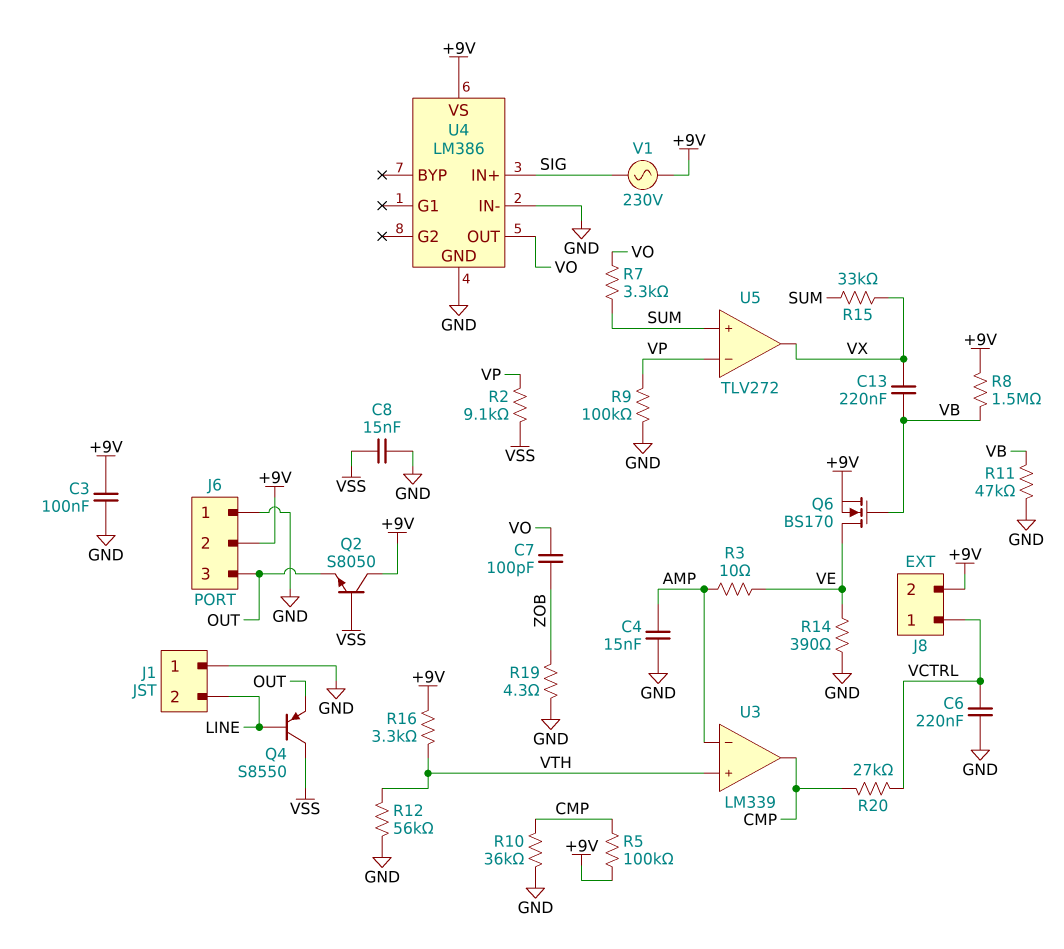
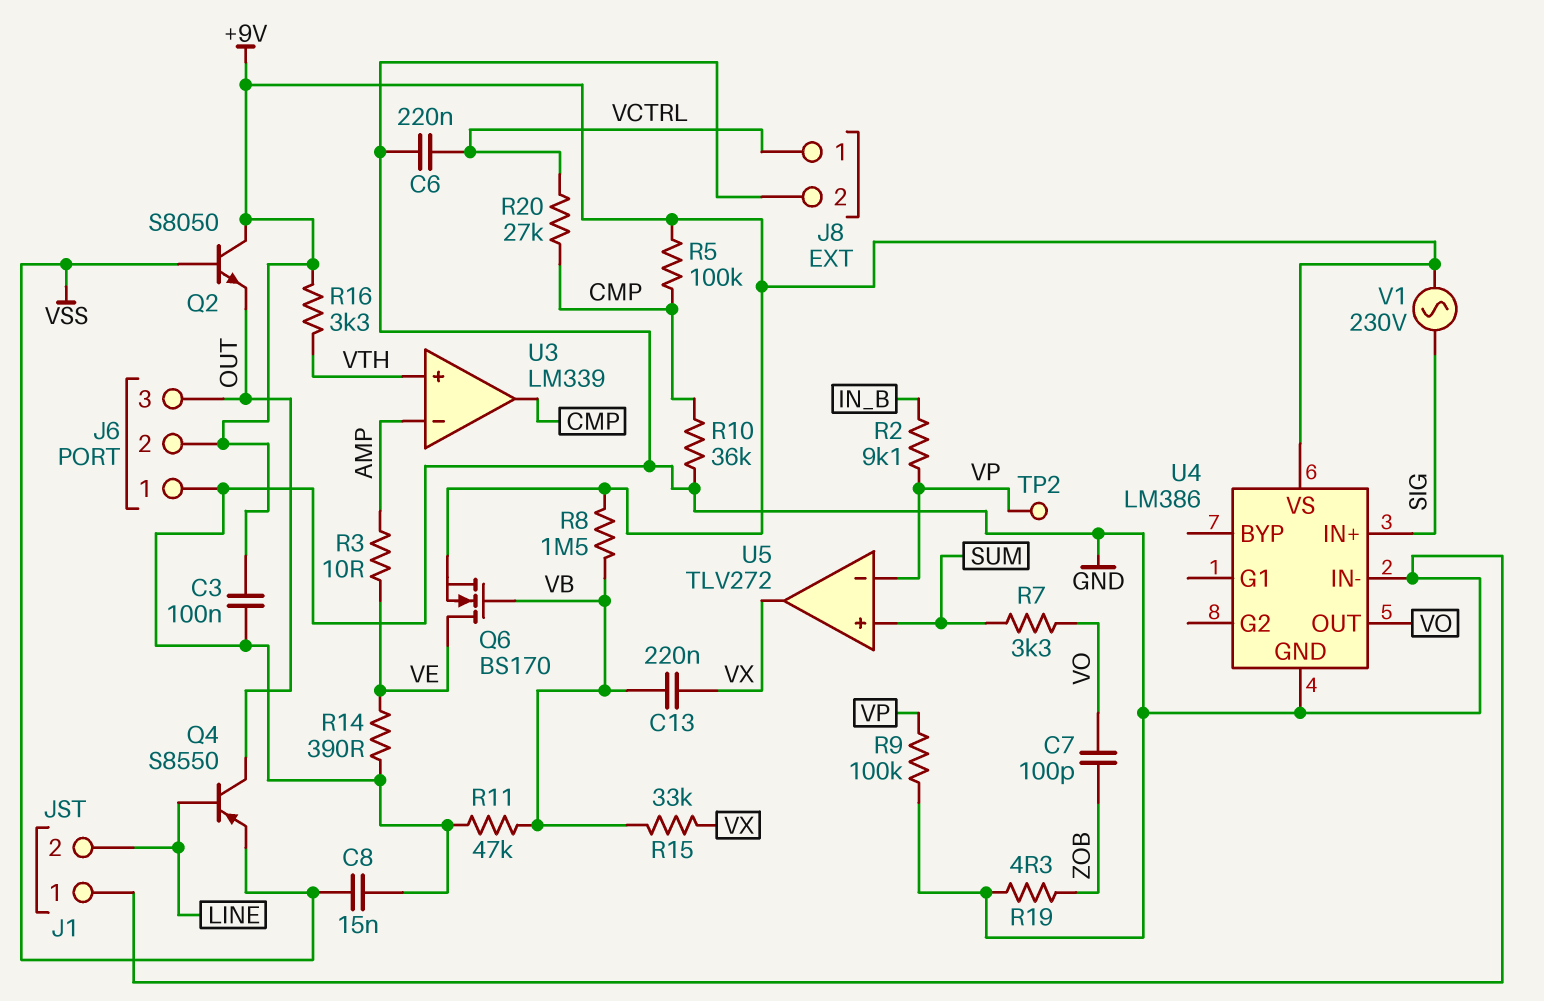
C4: 15nF (AMP, GND) -> none
J8 pin 2: +9V -> GND
Q4: PNP S8550 (B LINE, C VSS, E OUT) -> PNP S8550 (B LINE, C OUT, E VSS)
R2: 9.1k (VP, VSS) -> 9.1k (IN_B, VP)
R12: 56k (GND, VTH) -> none
R15: 33k (SUM, VX) -> 33k (VB, VX)
TP2: none -> test point (VP)

